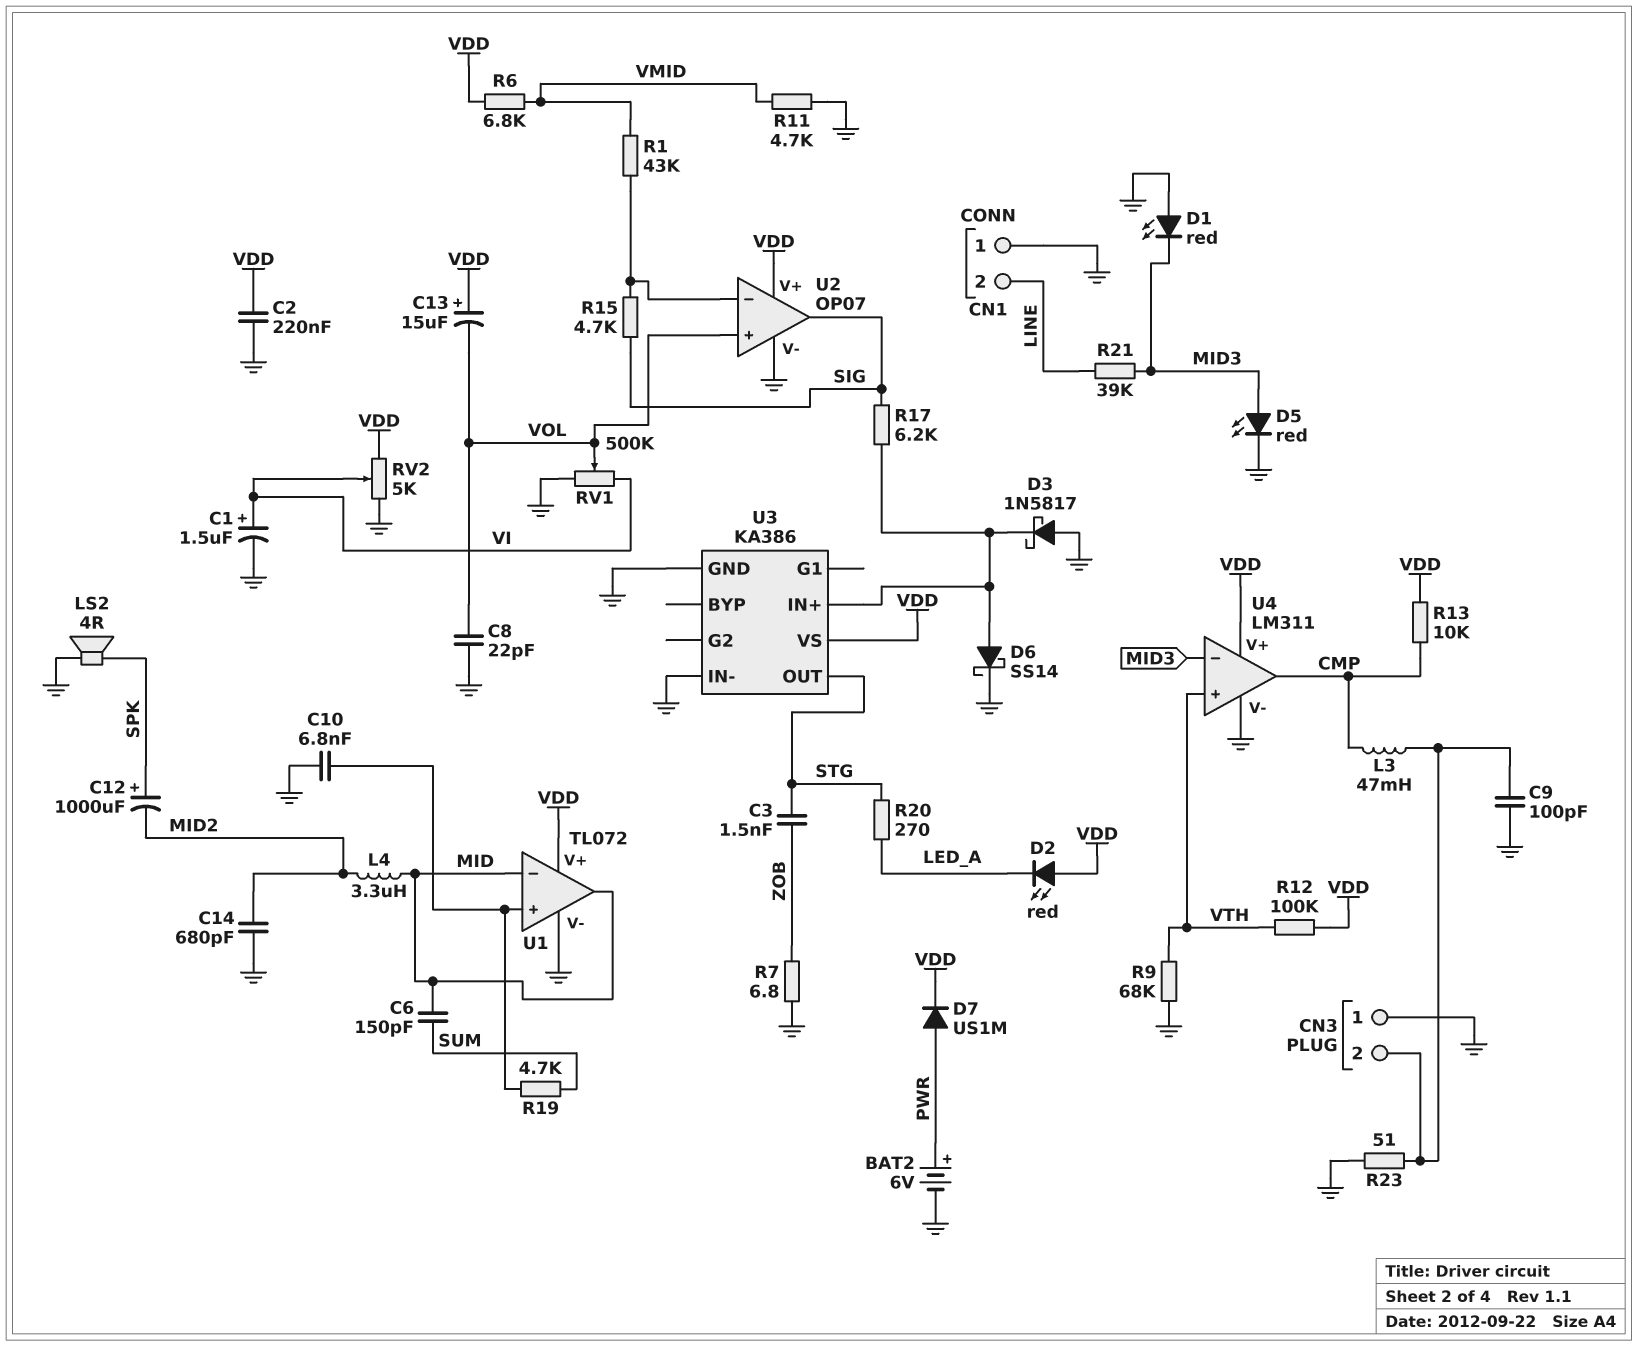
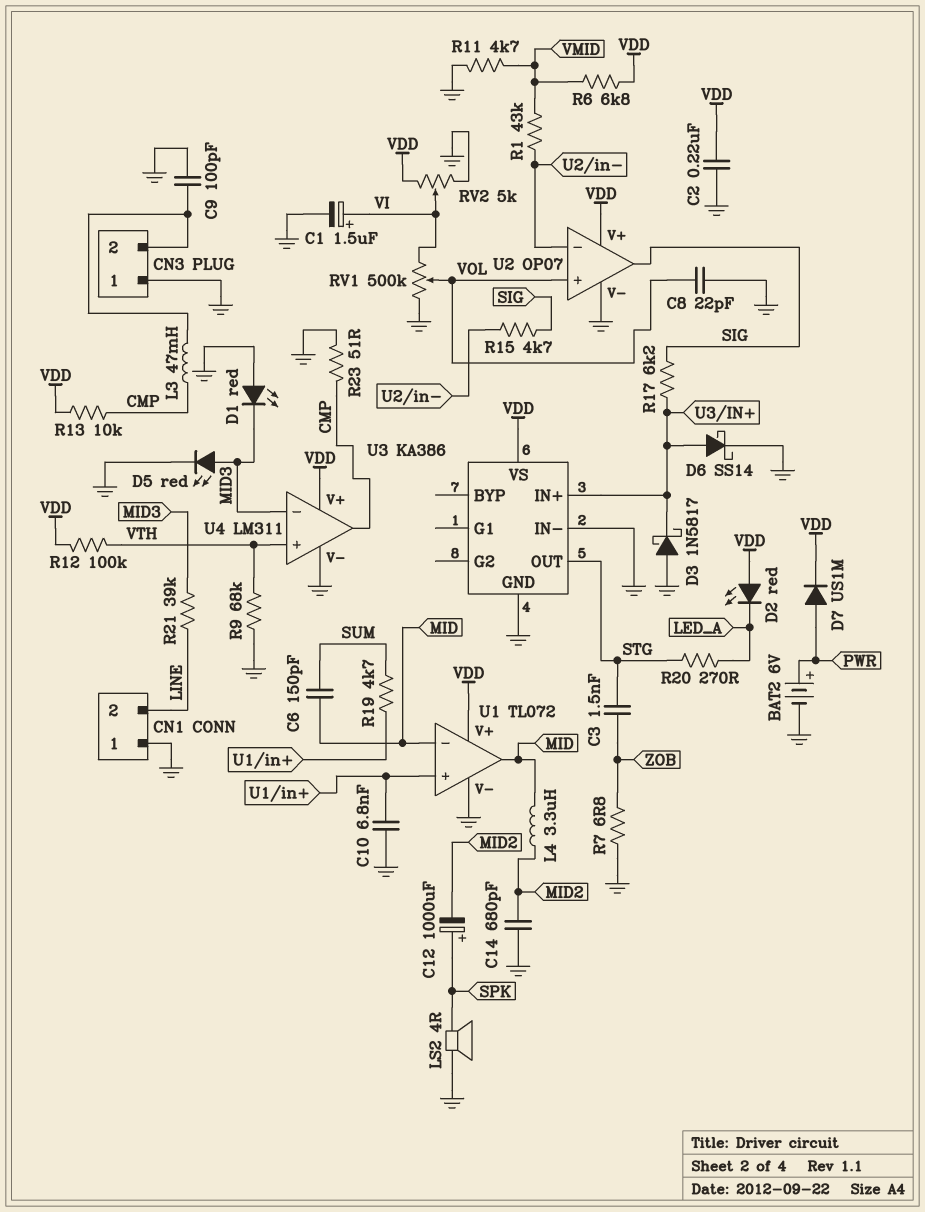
C13: 15uF (plus VDD, minus VOL) -> none
R23: 51 (CN3/2, GND) -> 51 (CMP, GND)

